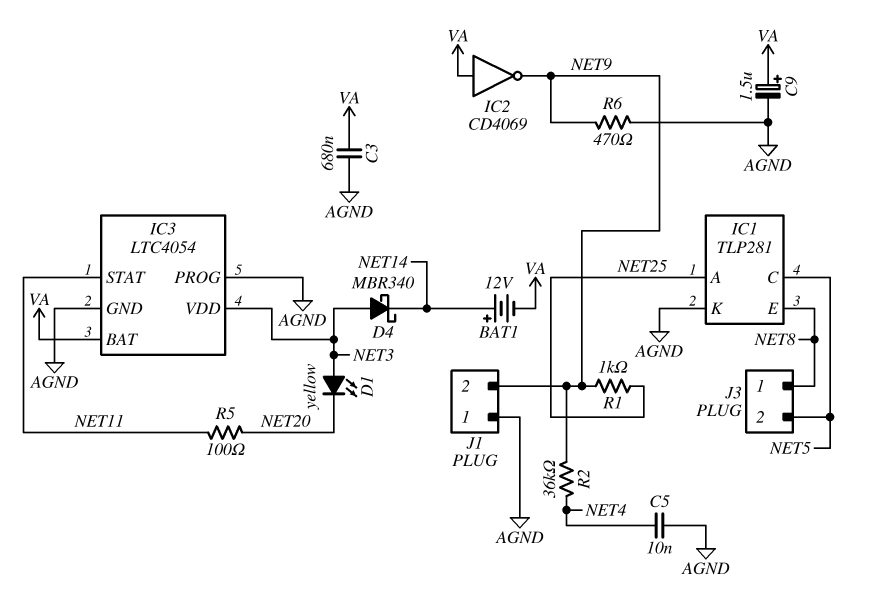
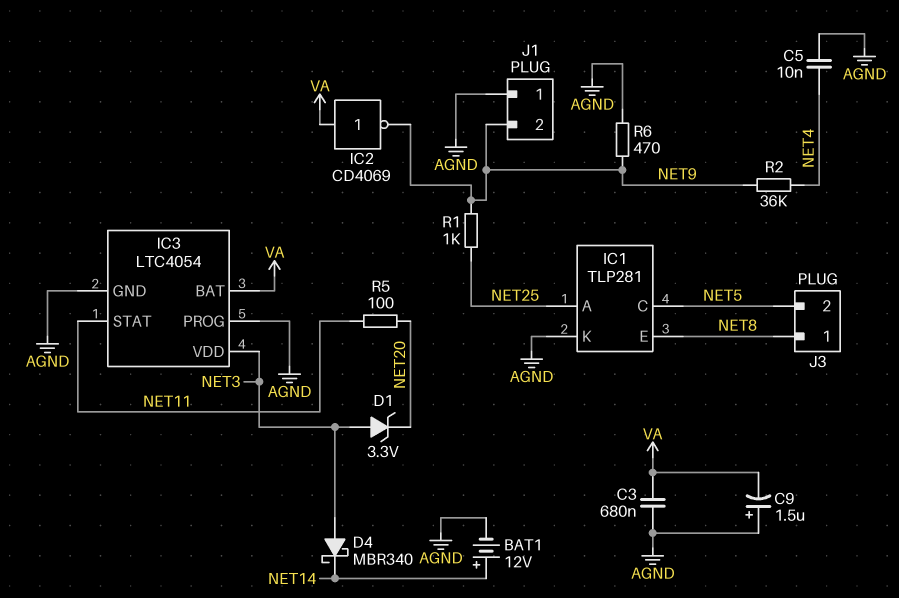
BAT1: 12V (plus NET14, minus VA) -> 12V (plus NET14, minus AGND)
C9: 1.5uF (plus VA, minus AGND) -> 1.5uF (plus AGND, minus VA)
D1: LED yellow (A NET3, K NET20) -> zener 3.3V (A NET3, K NET20)

